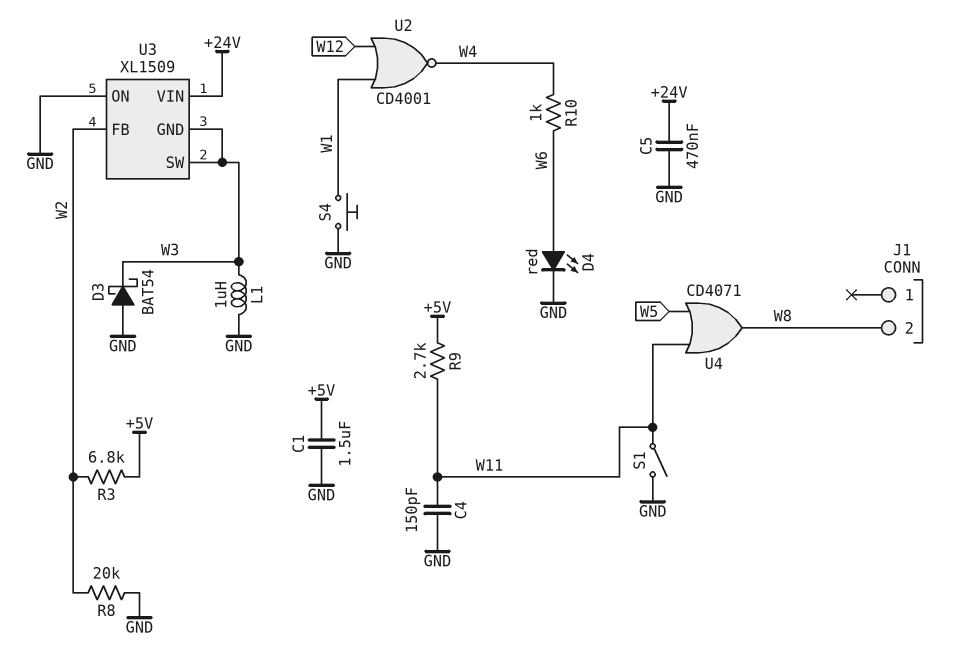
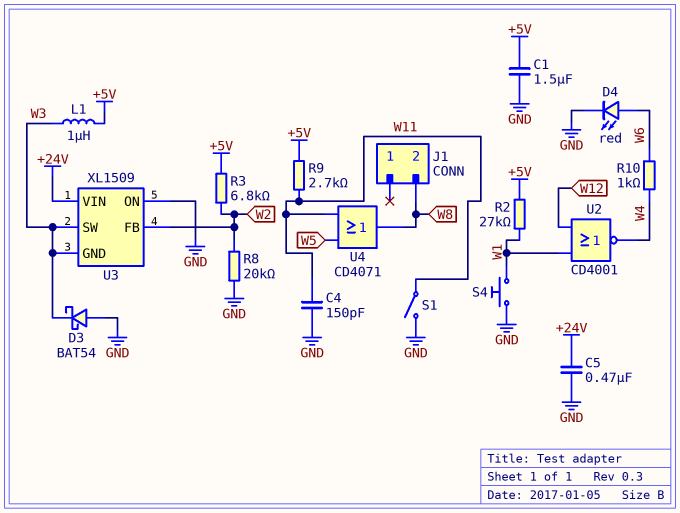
L1: 1uH (GND, W3) -> 1uH (+5V, W3)
R2: none -> 27k (+5V, W1)

